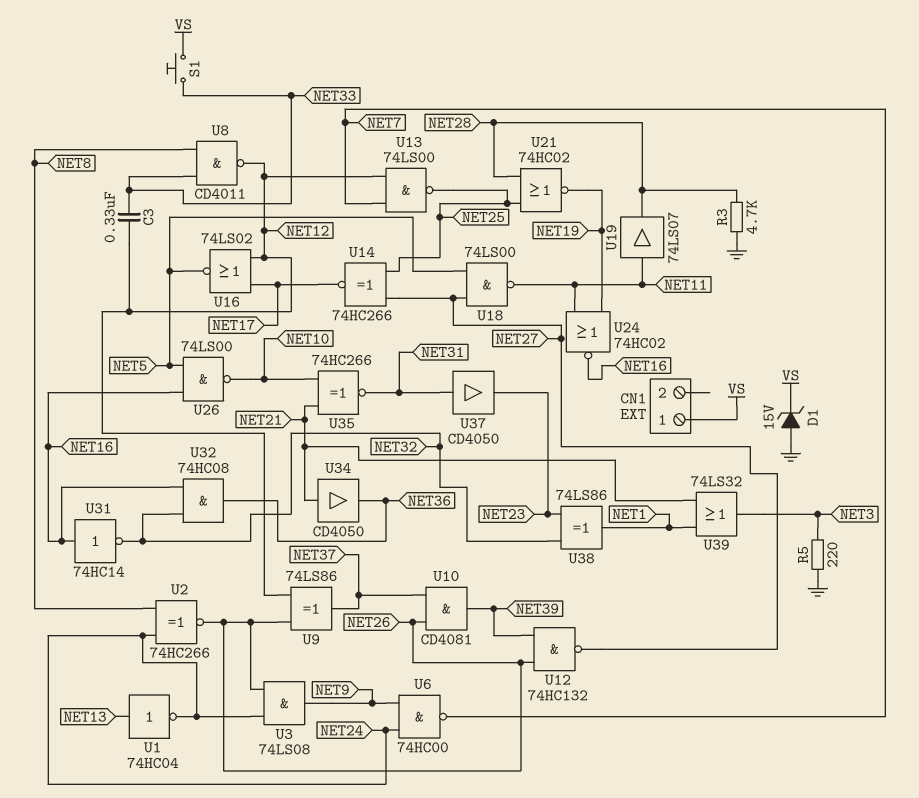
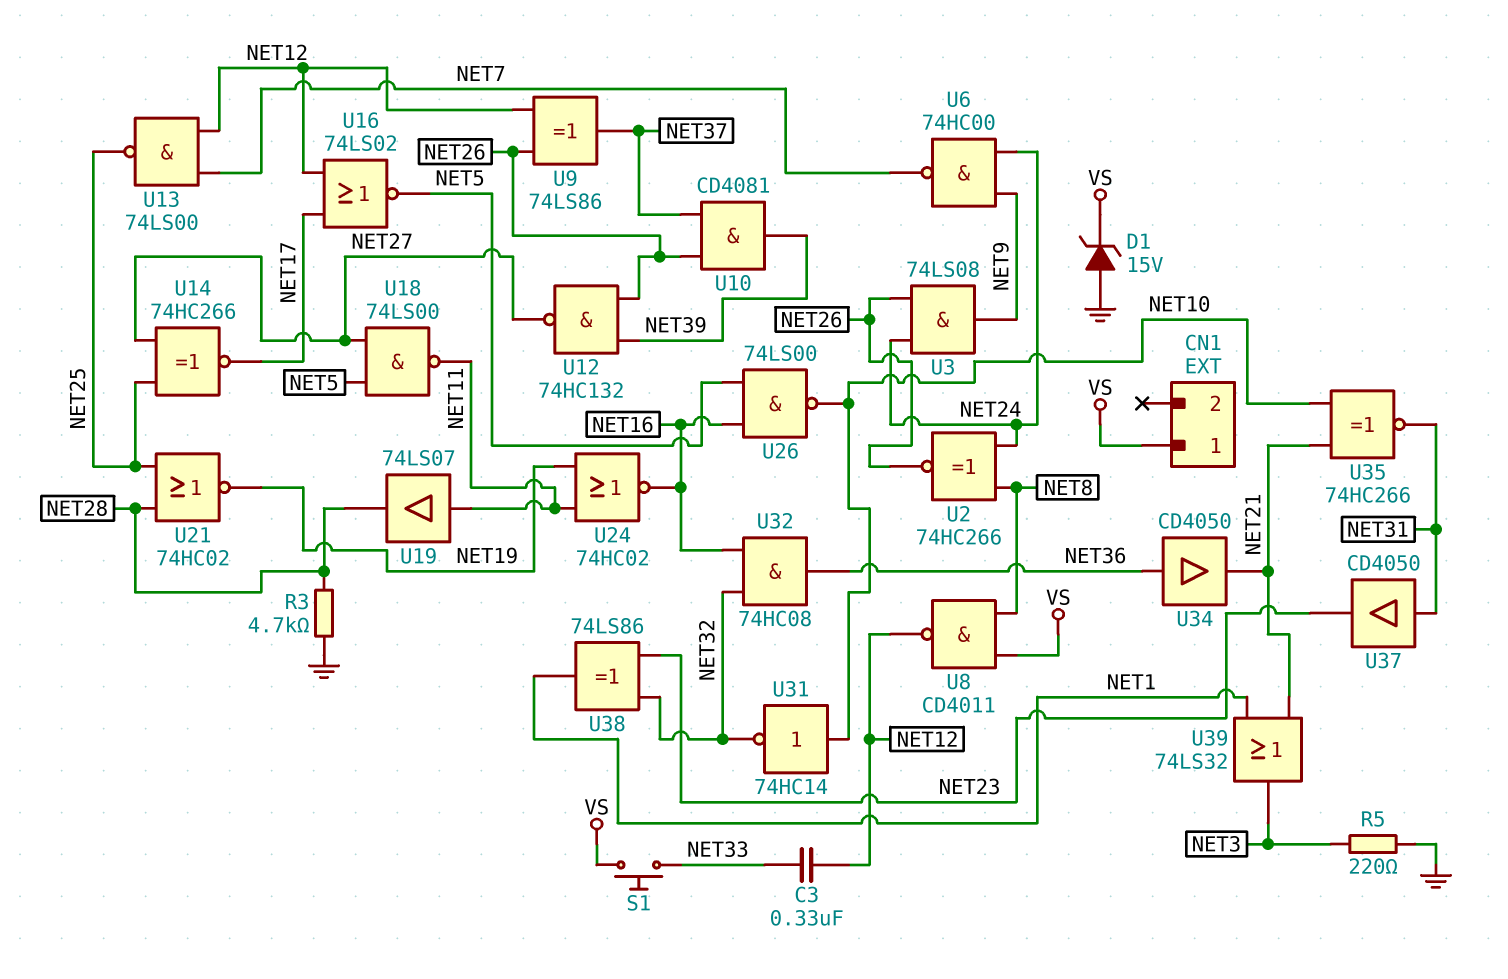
U1: NOT 74HC04 (in NET13, out NET24) -> none
U8: NAND CD4011 (in NET8, in NET33, out NET12) -> NAND CD4011 (in NET8, in VS, out NET12)
U31: NOT 74HC14 (in NET16, out NET32) -> NOT 74HC14 (in NET10, out NET32)
U34: buffer CD4050 (in NET21, out NET36) -> buffer CD4050 (in NET36, out NET21)

